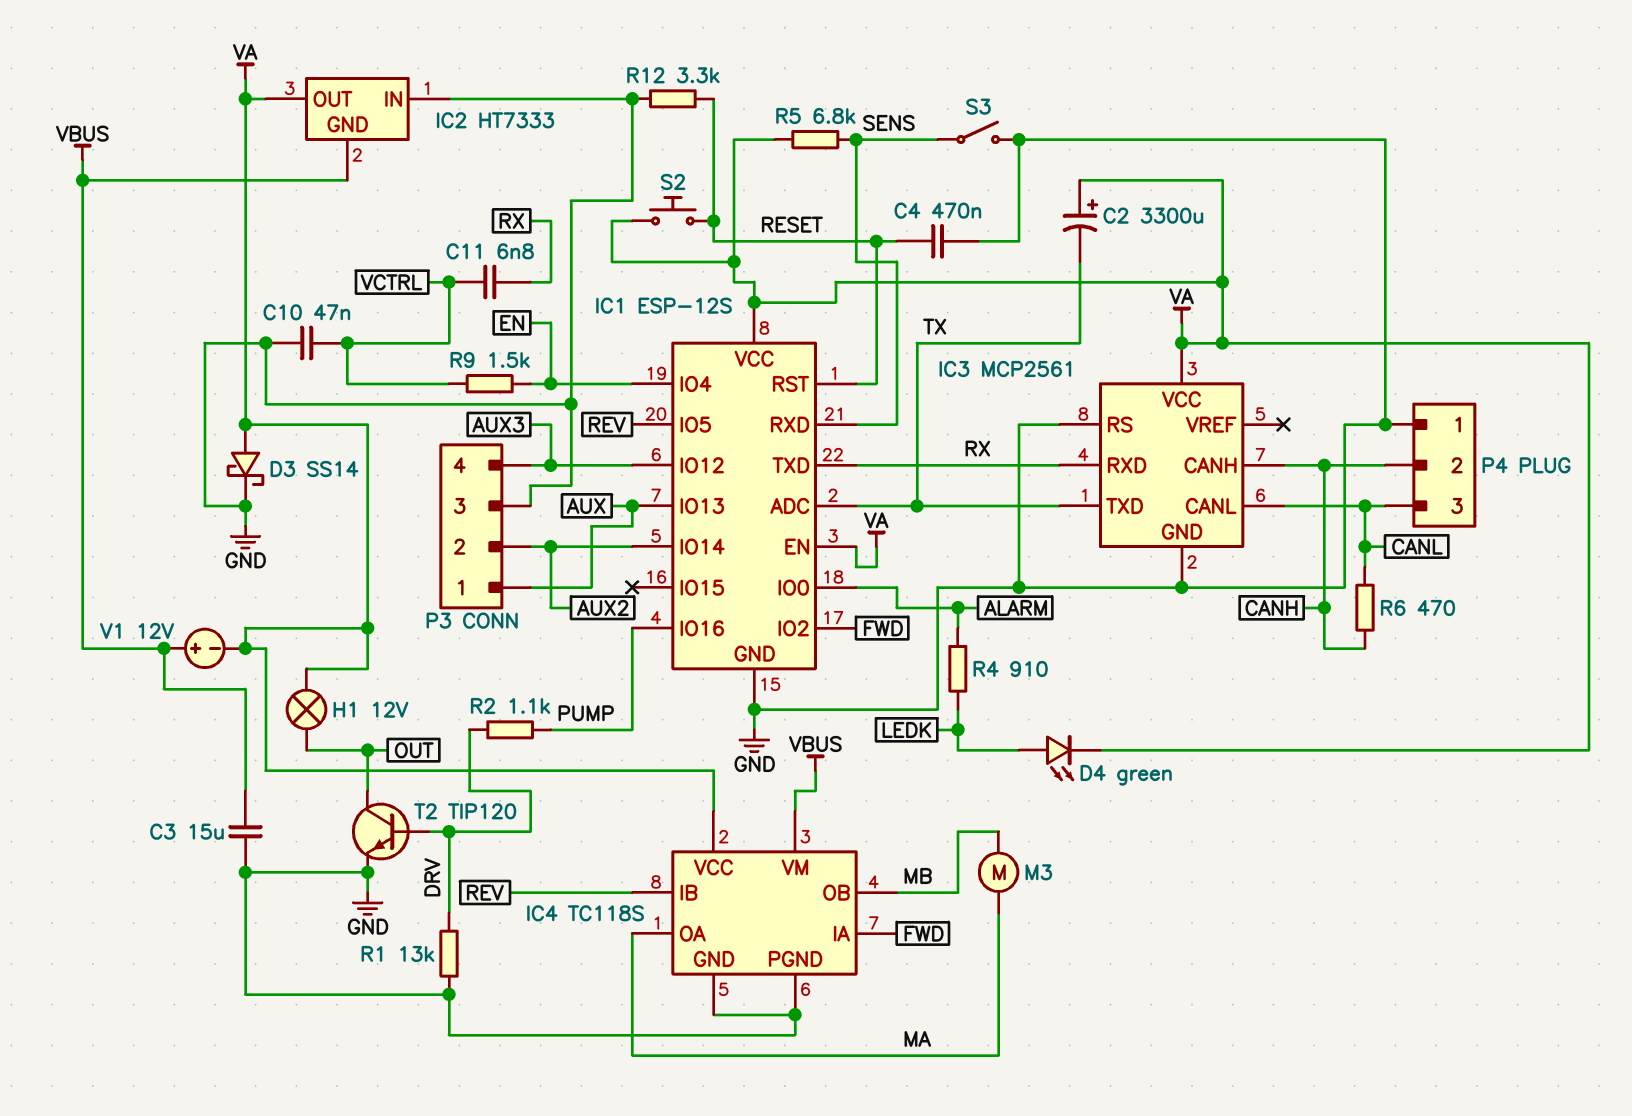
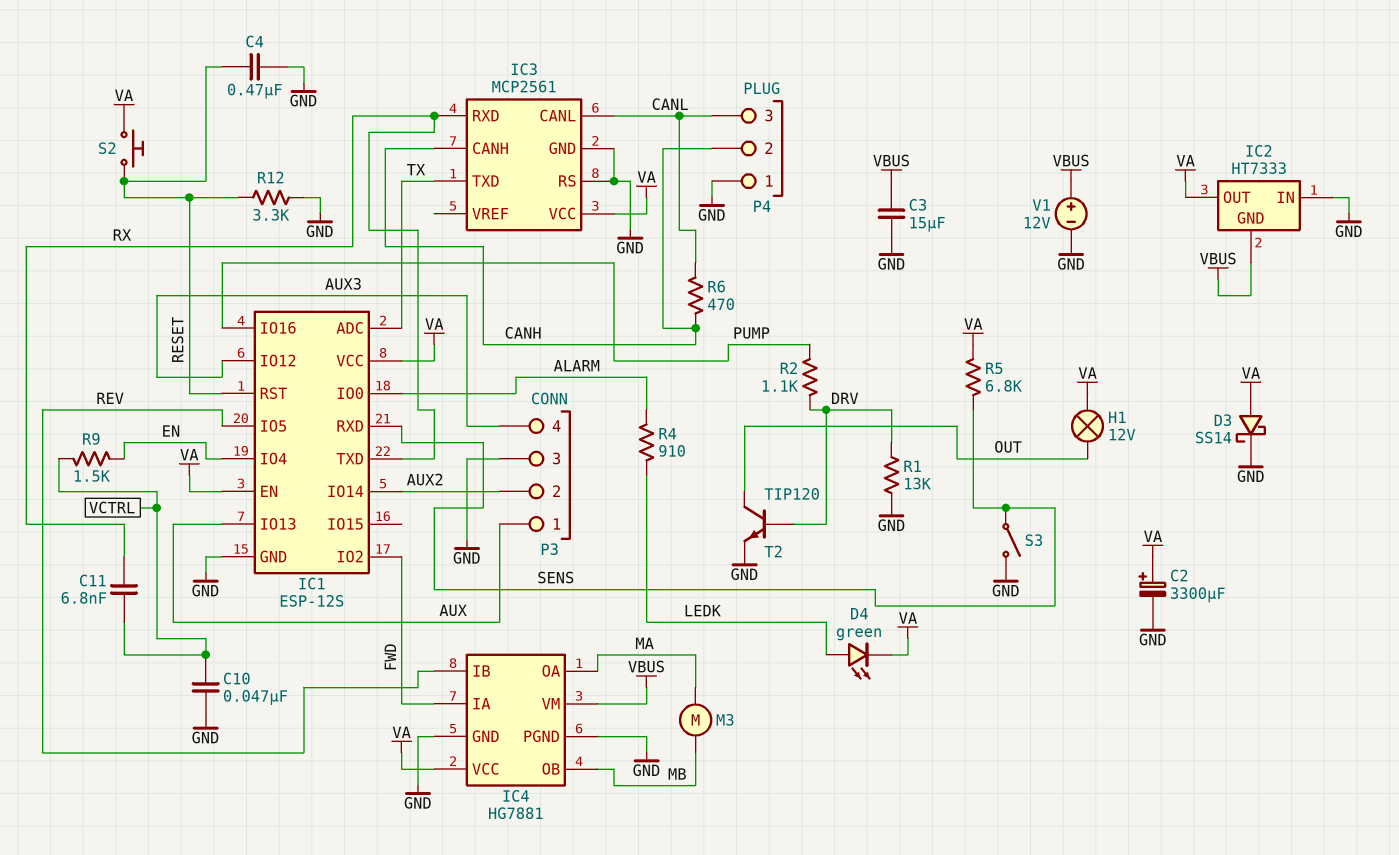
C2: 3300uF (plus VA, minus TX) -> 3300uF (plus VA, minus GND)
IC4: TC118S -> HG7881
V1: 12V (plus VBUS, minus VA) -> 12V (plus VBUS, minus GND)

